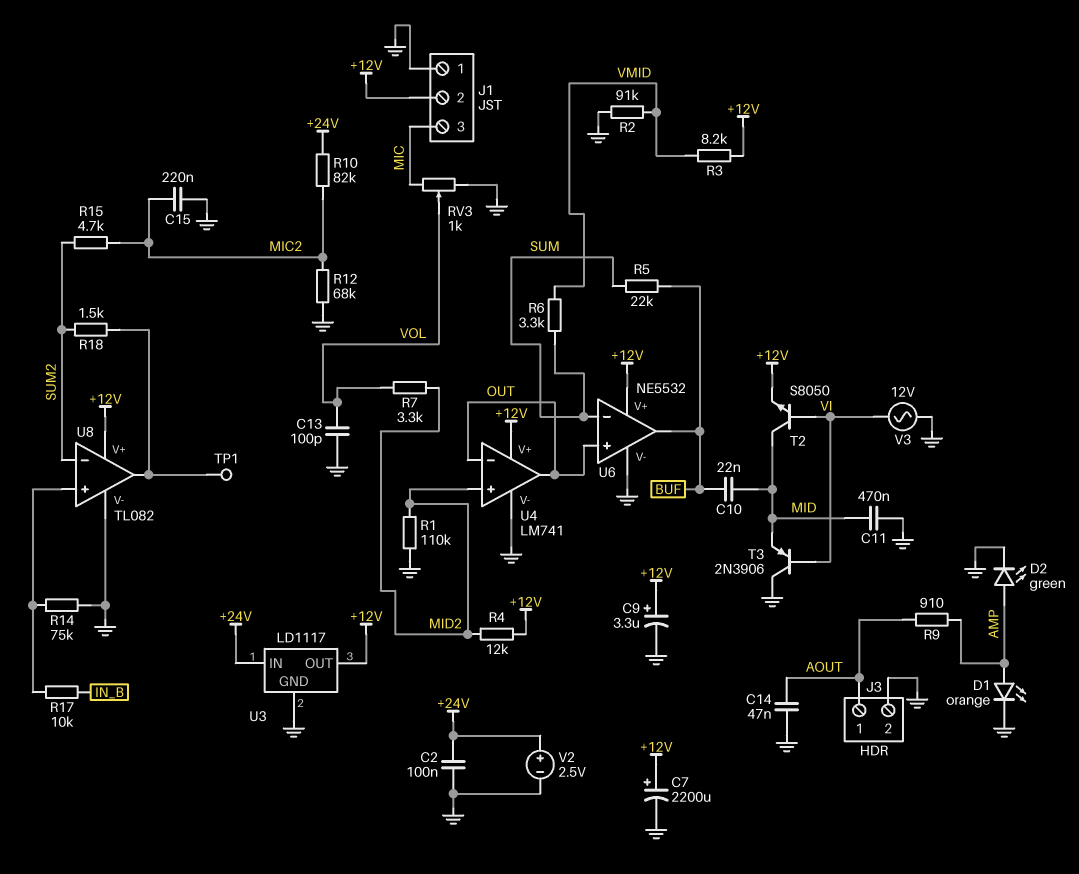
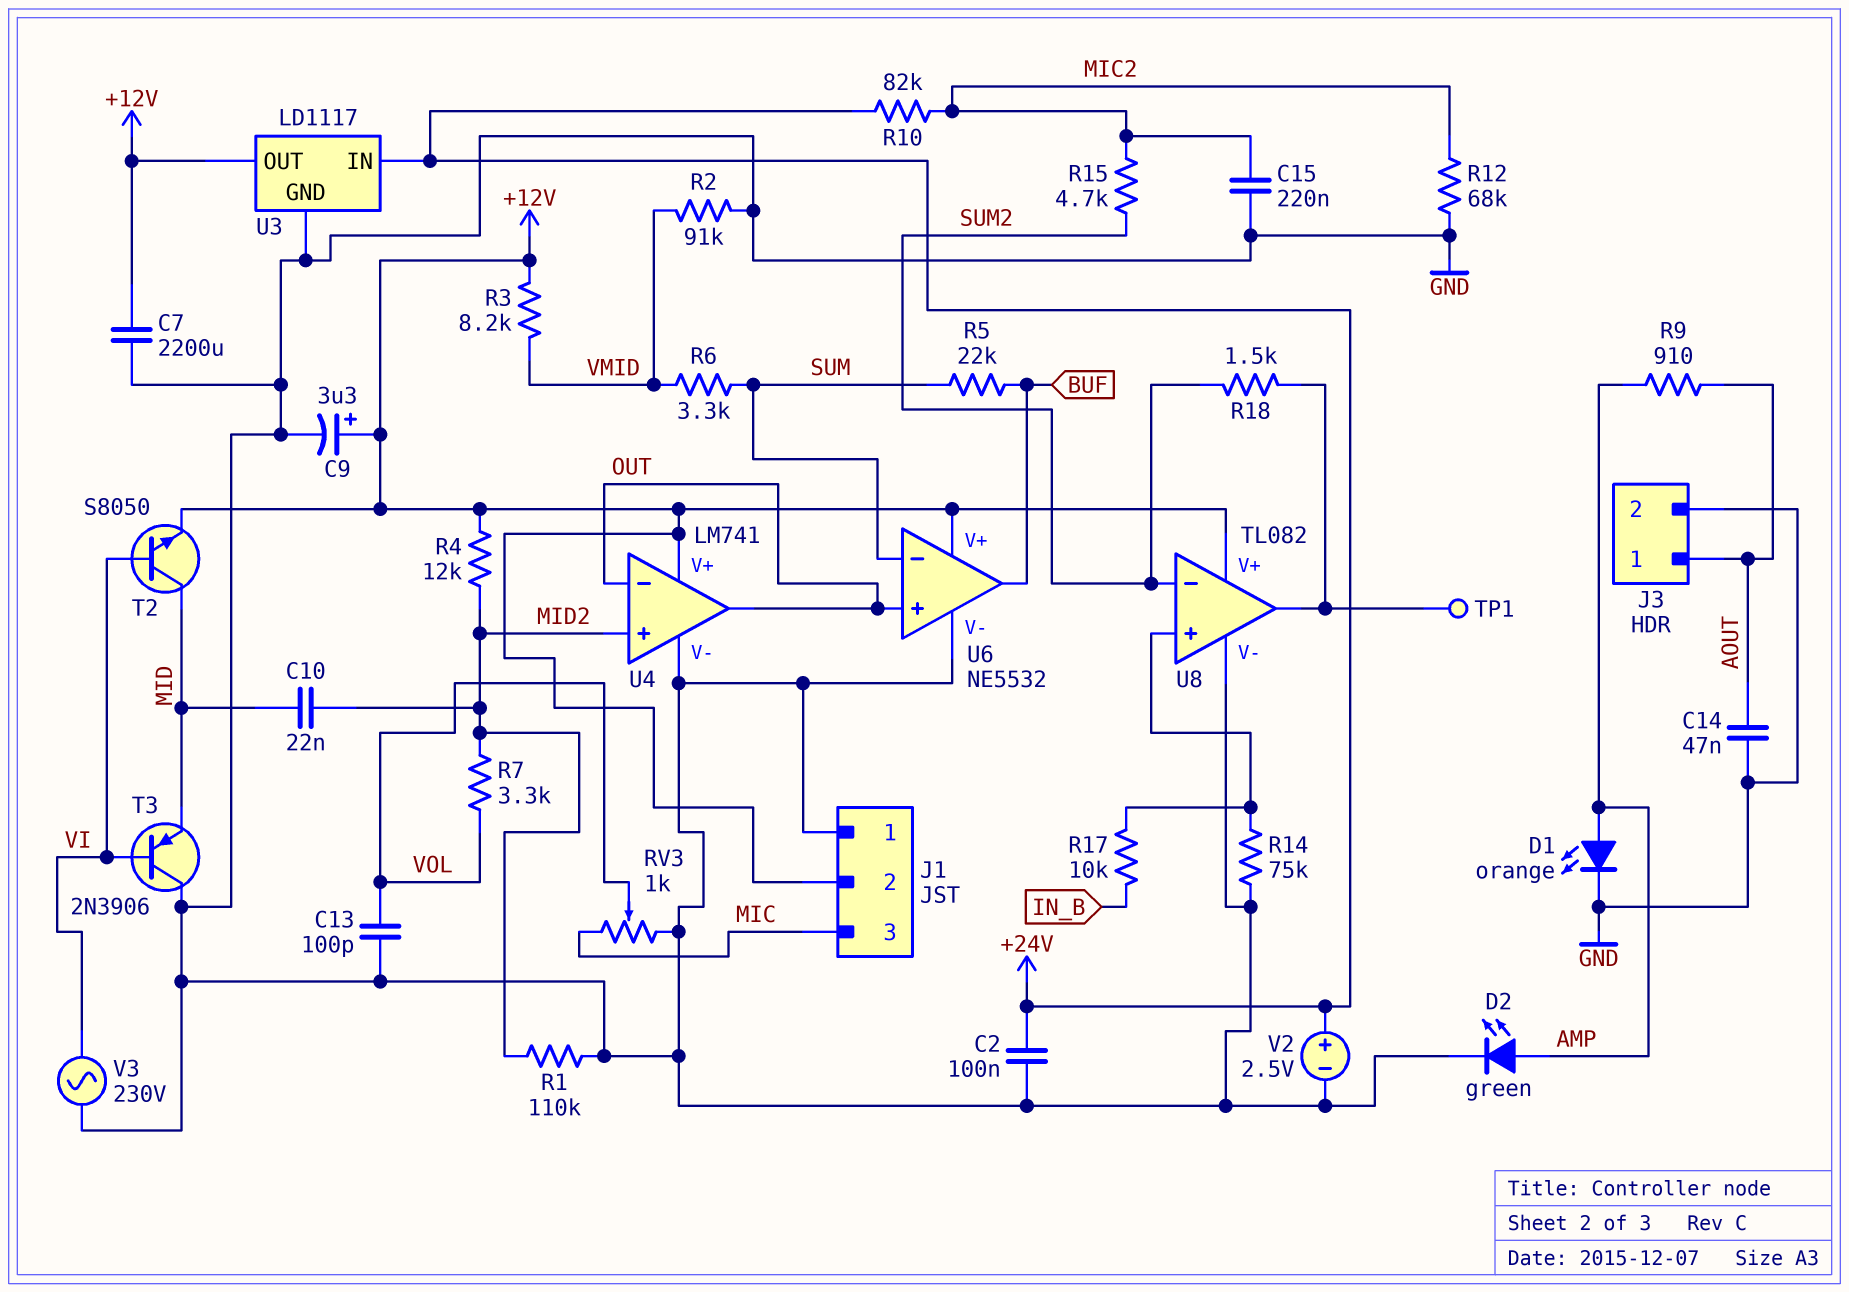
C7: 2200uF (plus +12V, minus GND) -> 2200uF (+12V, GND)
C10: 22nF (BUF, MID) -> 22nF (MID, MID2)
C11: 470nF (GND, MID) -> none
V3: AC 12V (GND, VI) -> AC 230V (GND, VI)

